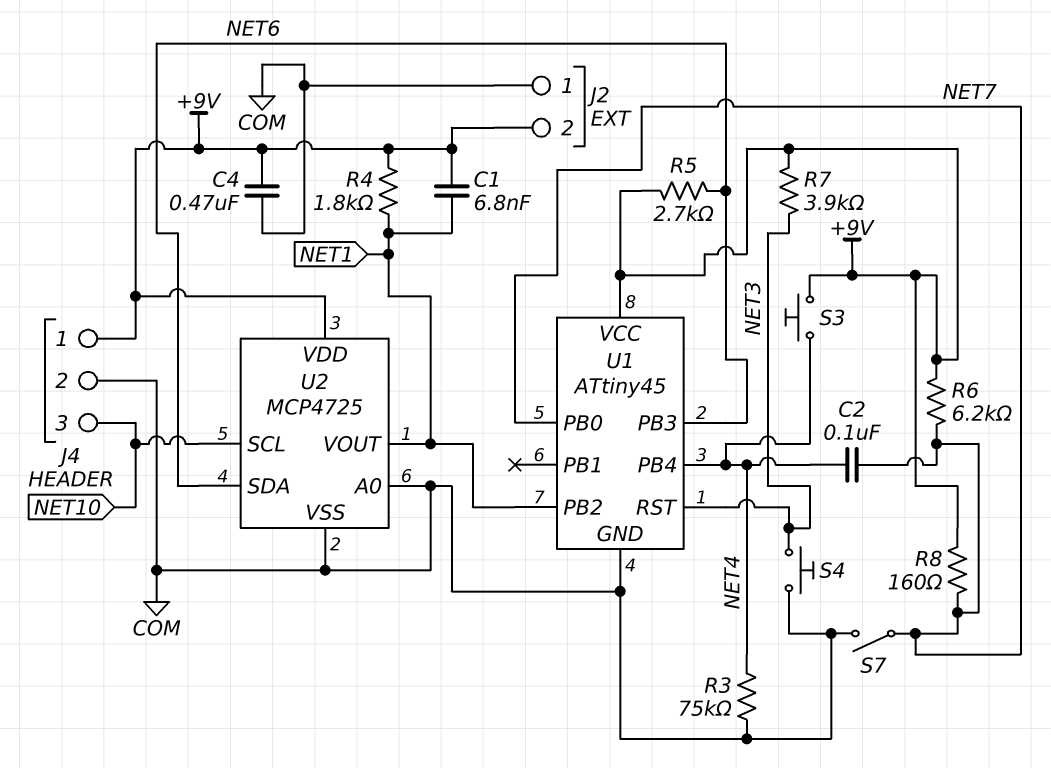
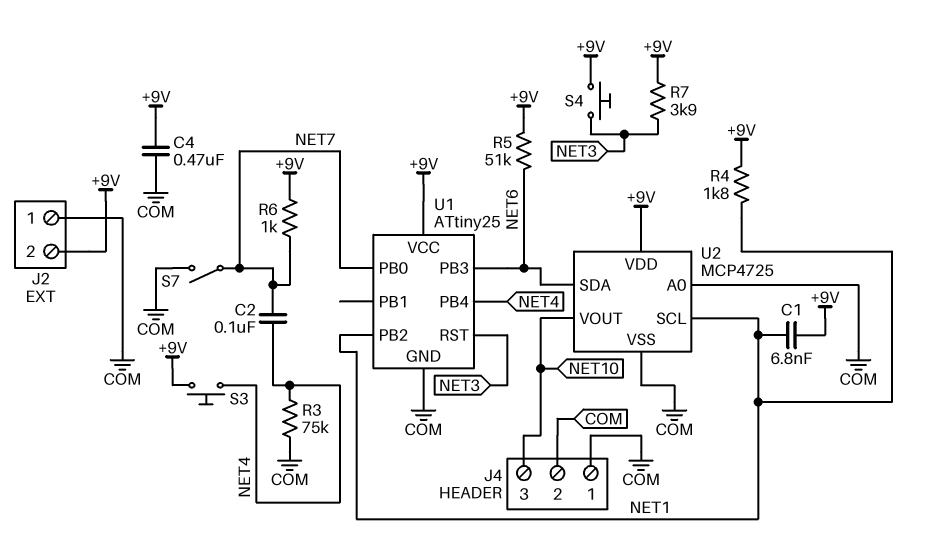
J4 pin 1: +9V -> COM
R5: 2.7k (+9V, NET6) -> 51k (+9V, NET6)
R6: 6.2k (+9V, NET7) -> 1k (+9V, NET7)
R8: 160 (+9V, NET7) -> none
S4: button (COM, NET3) -> button (+9V, NET3)
U1: ATtiny45 -> ATtiny25
U2 pin SCL: NET10 -> NET1
U2 pin VOUT: NET1 -> NET10

